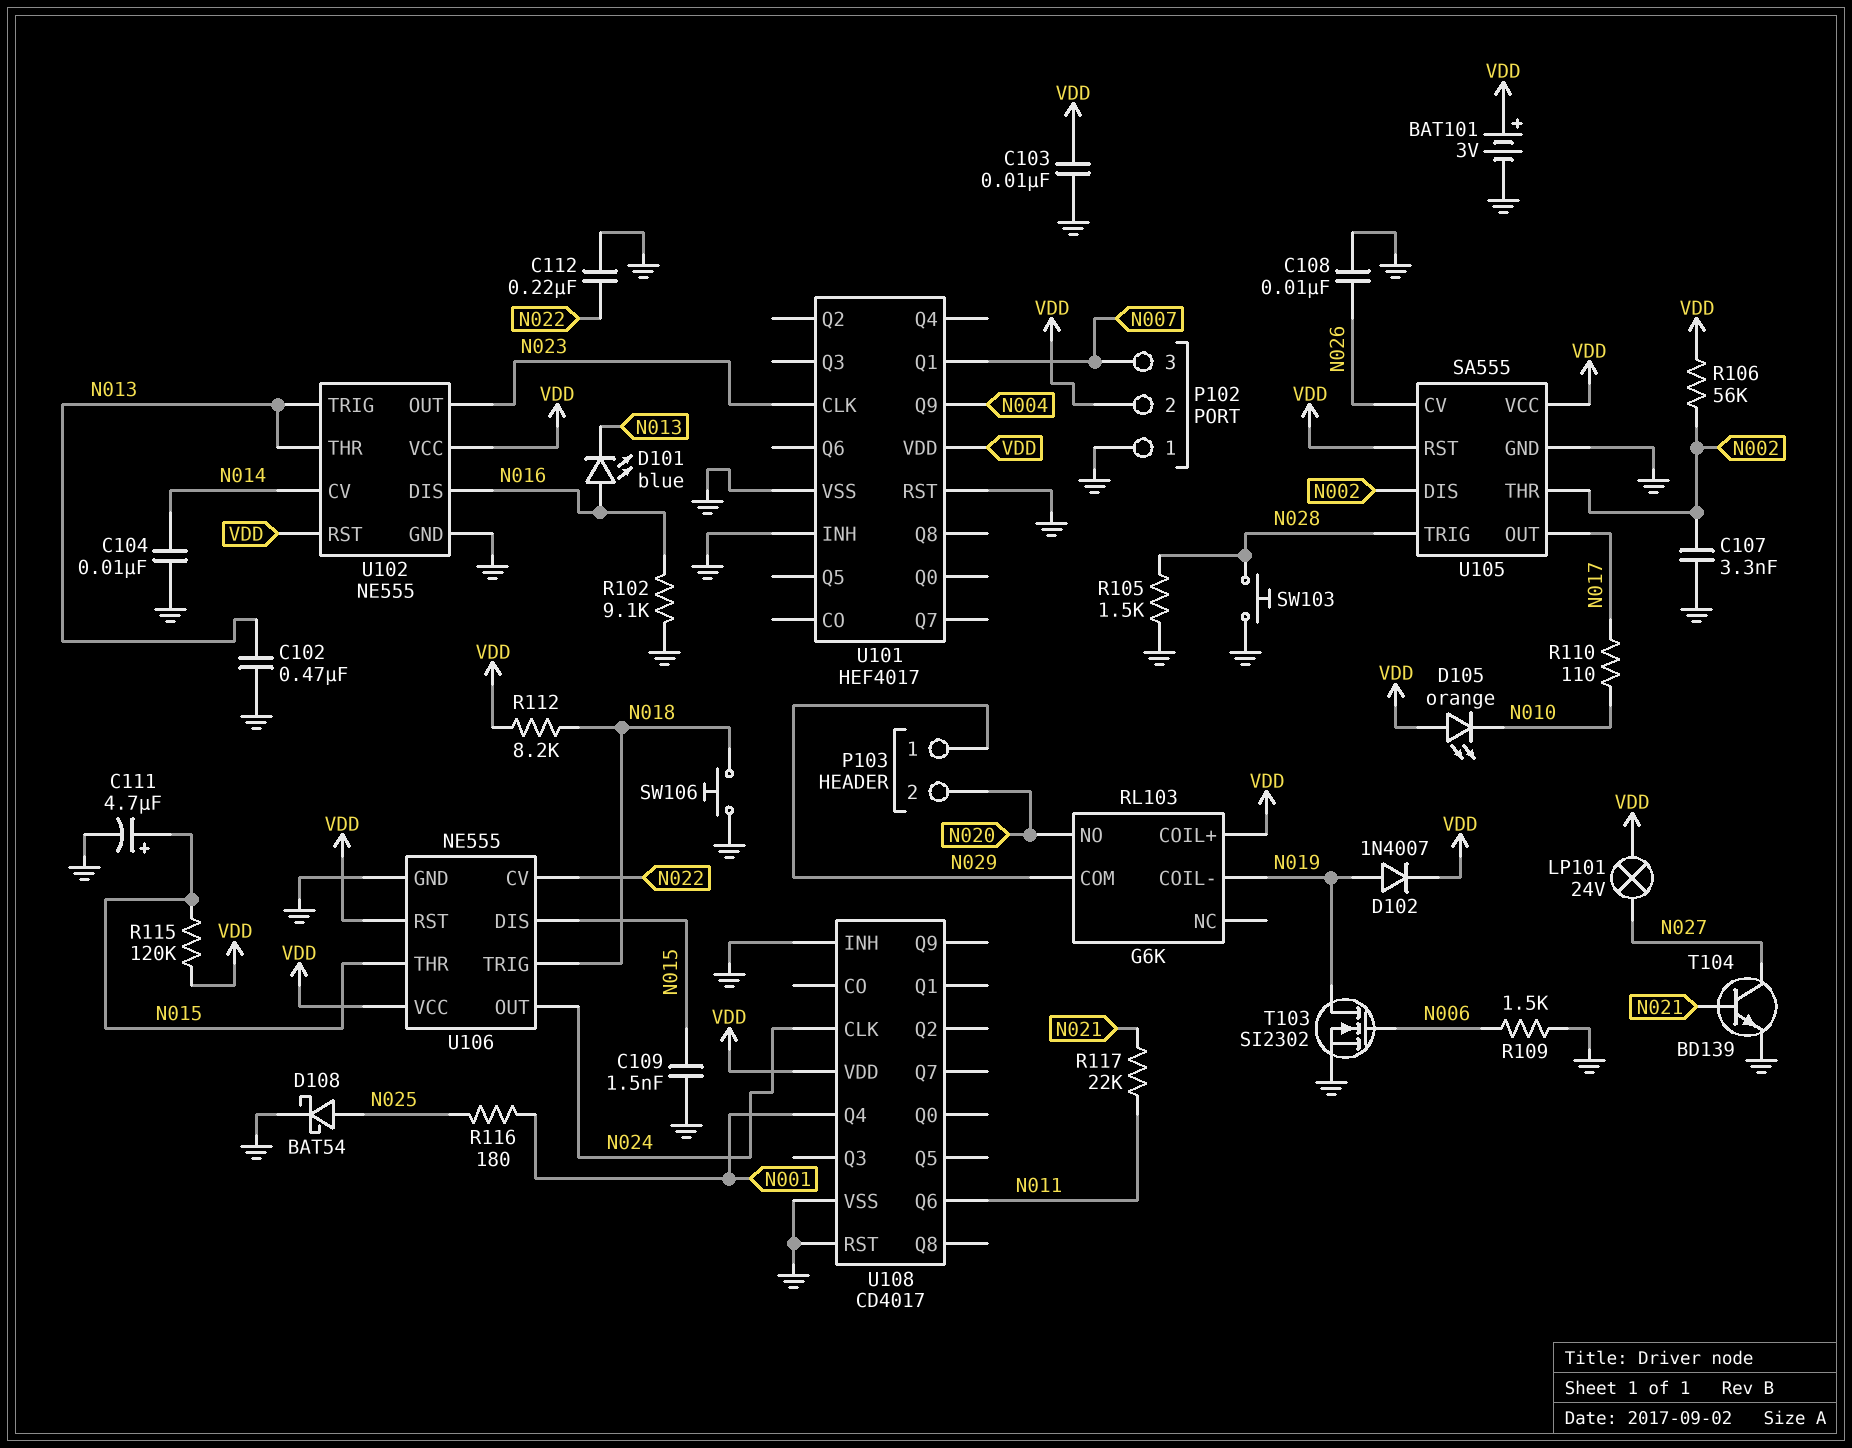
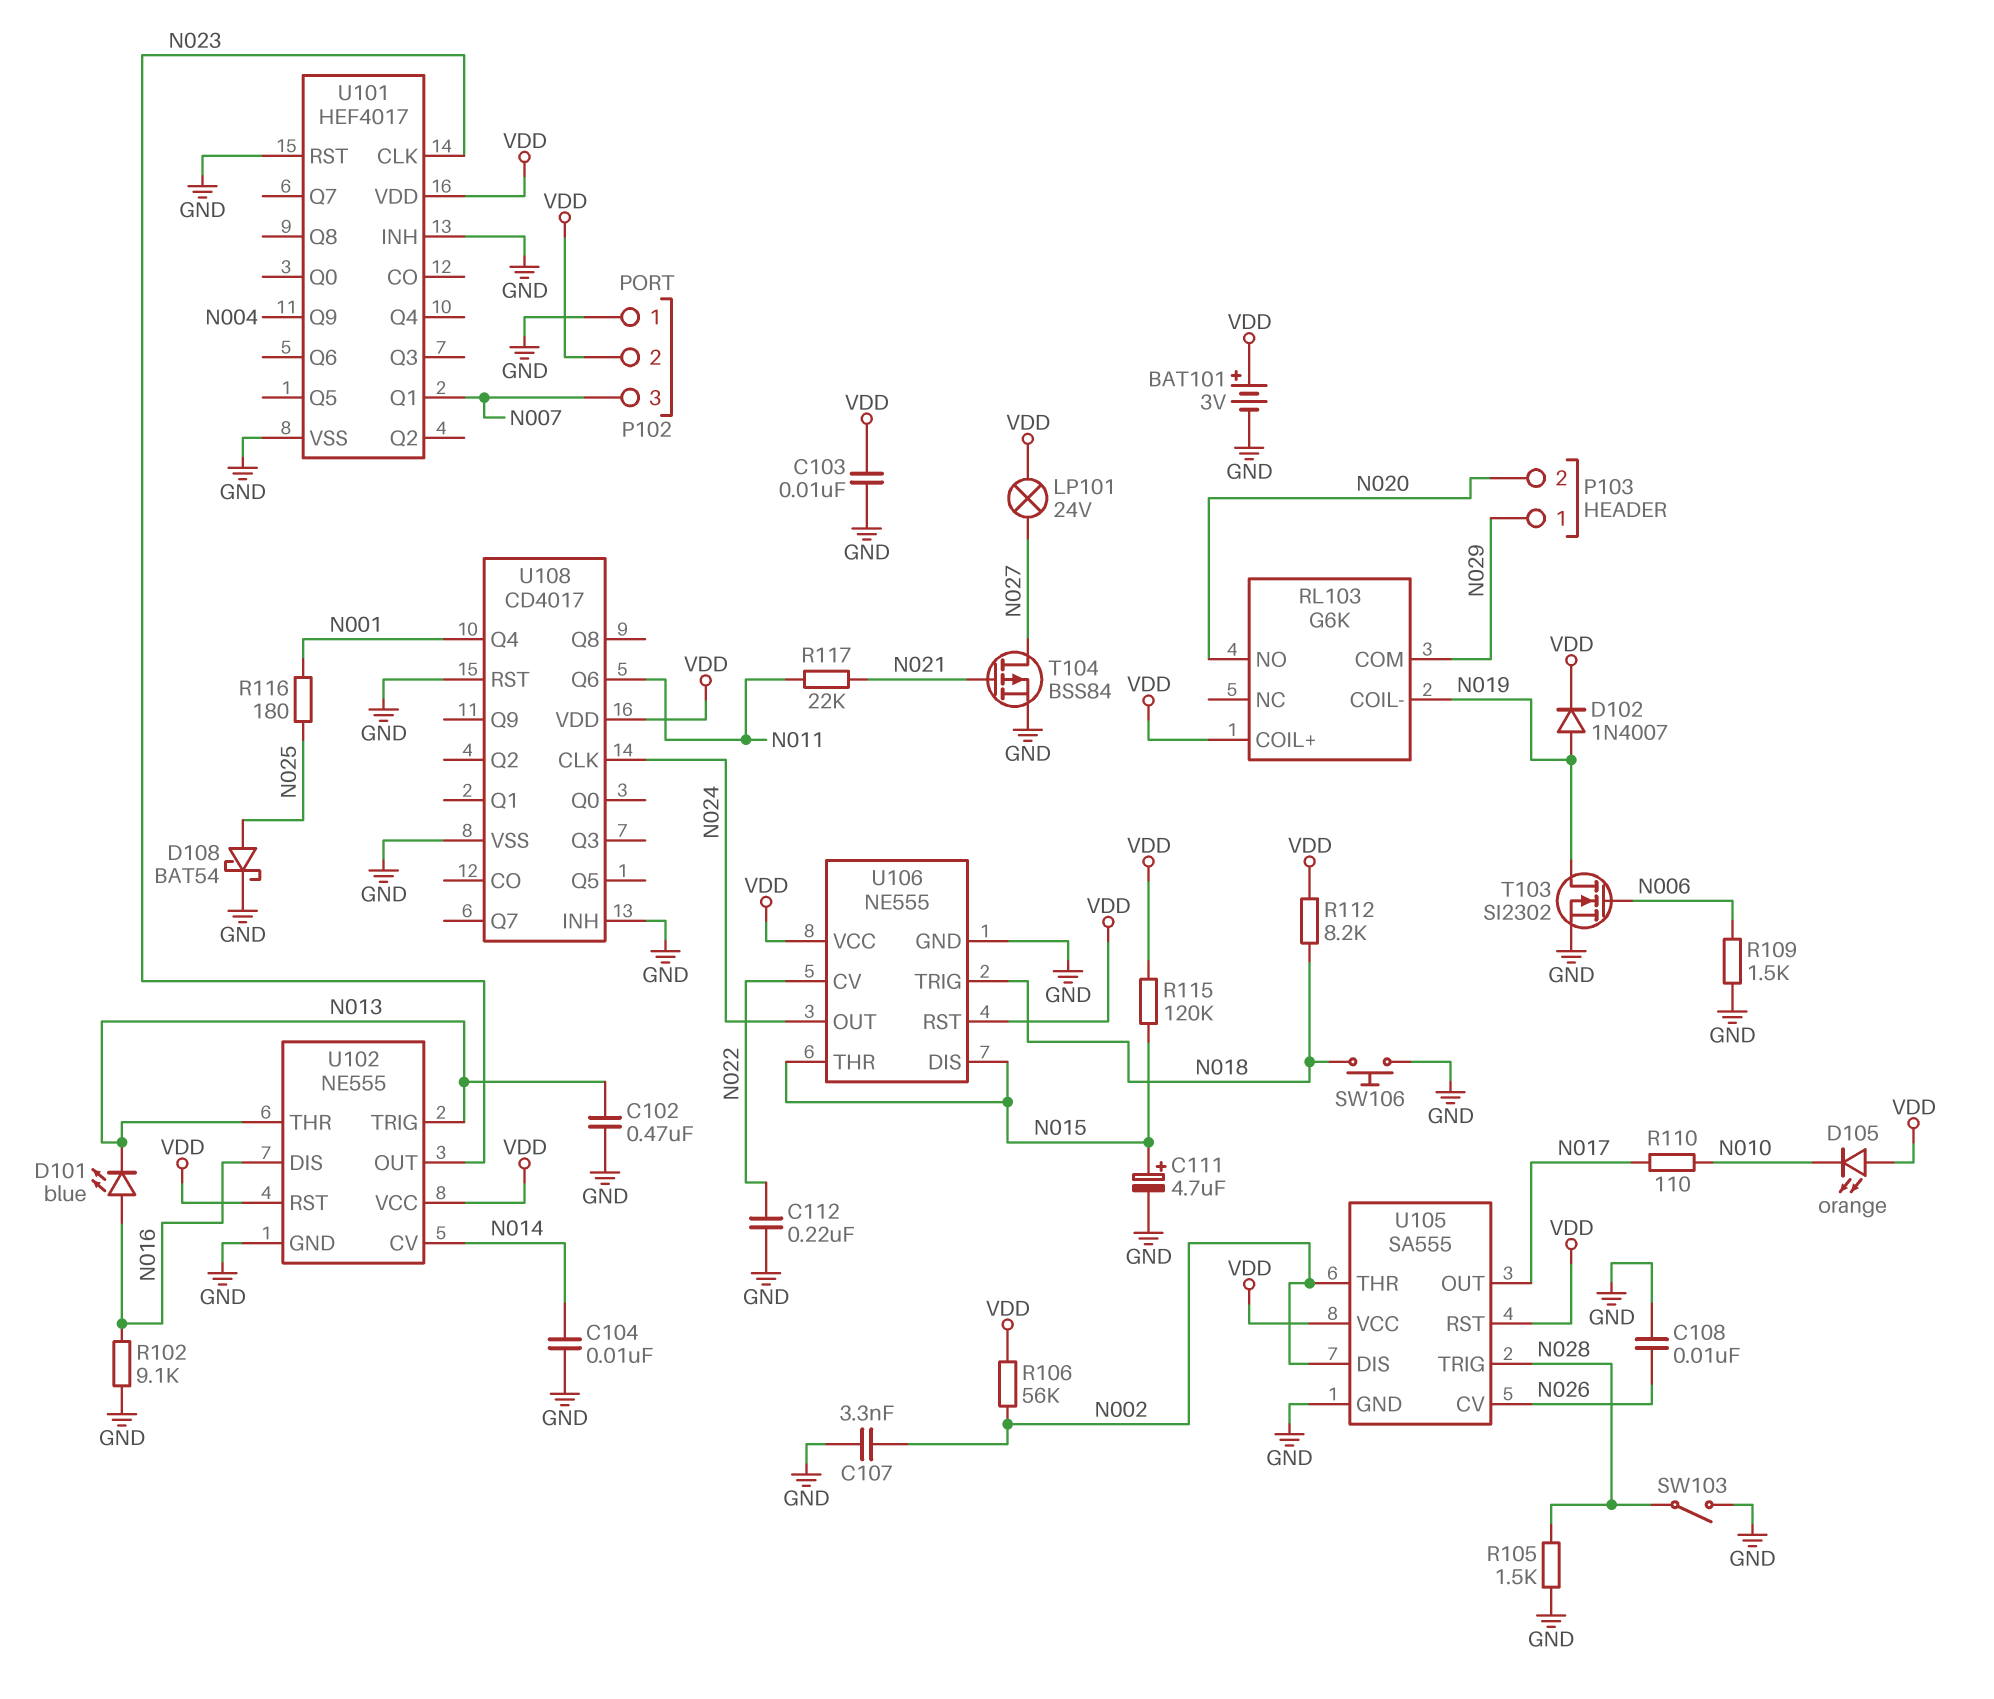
C109: 1.5nF (GND, N015) -> none
SW103: button (GND, N028) -> switch (GND, N028)
T104: NPN BD139 (B N021, C N027, E GND) -> PMOS BSS84 (G N021, D N027, S GND)

